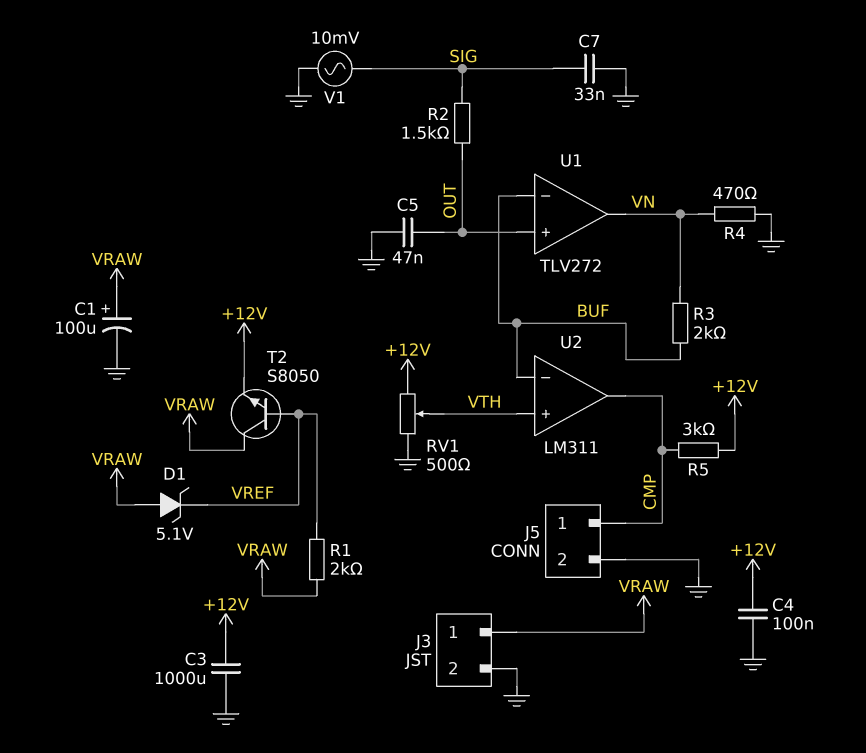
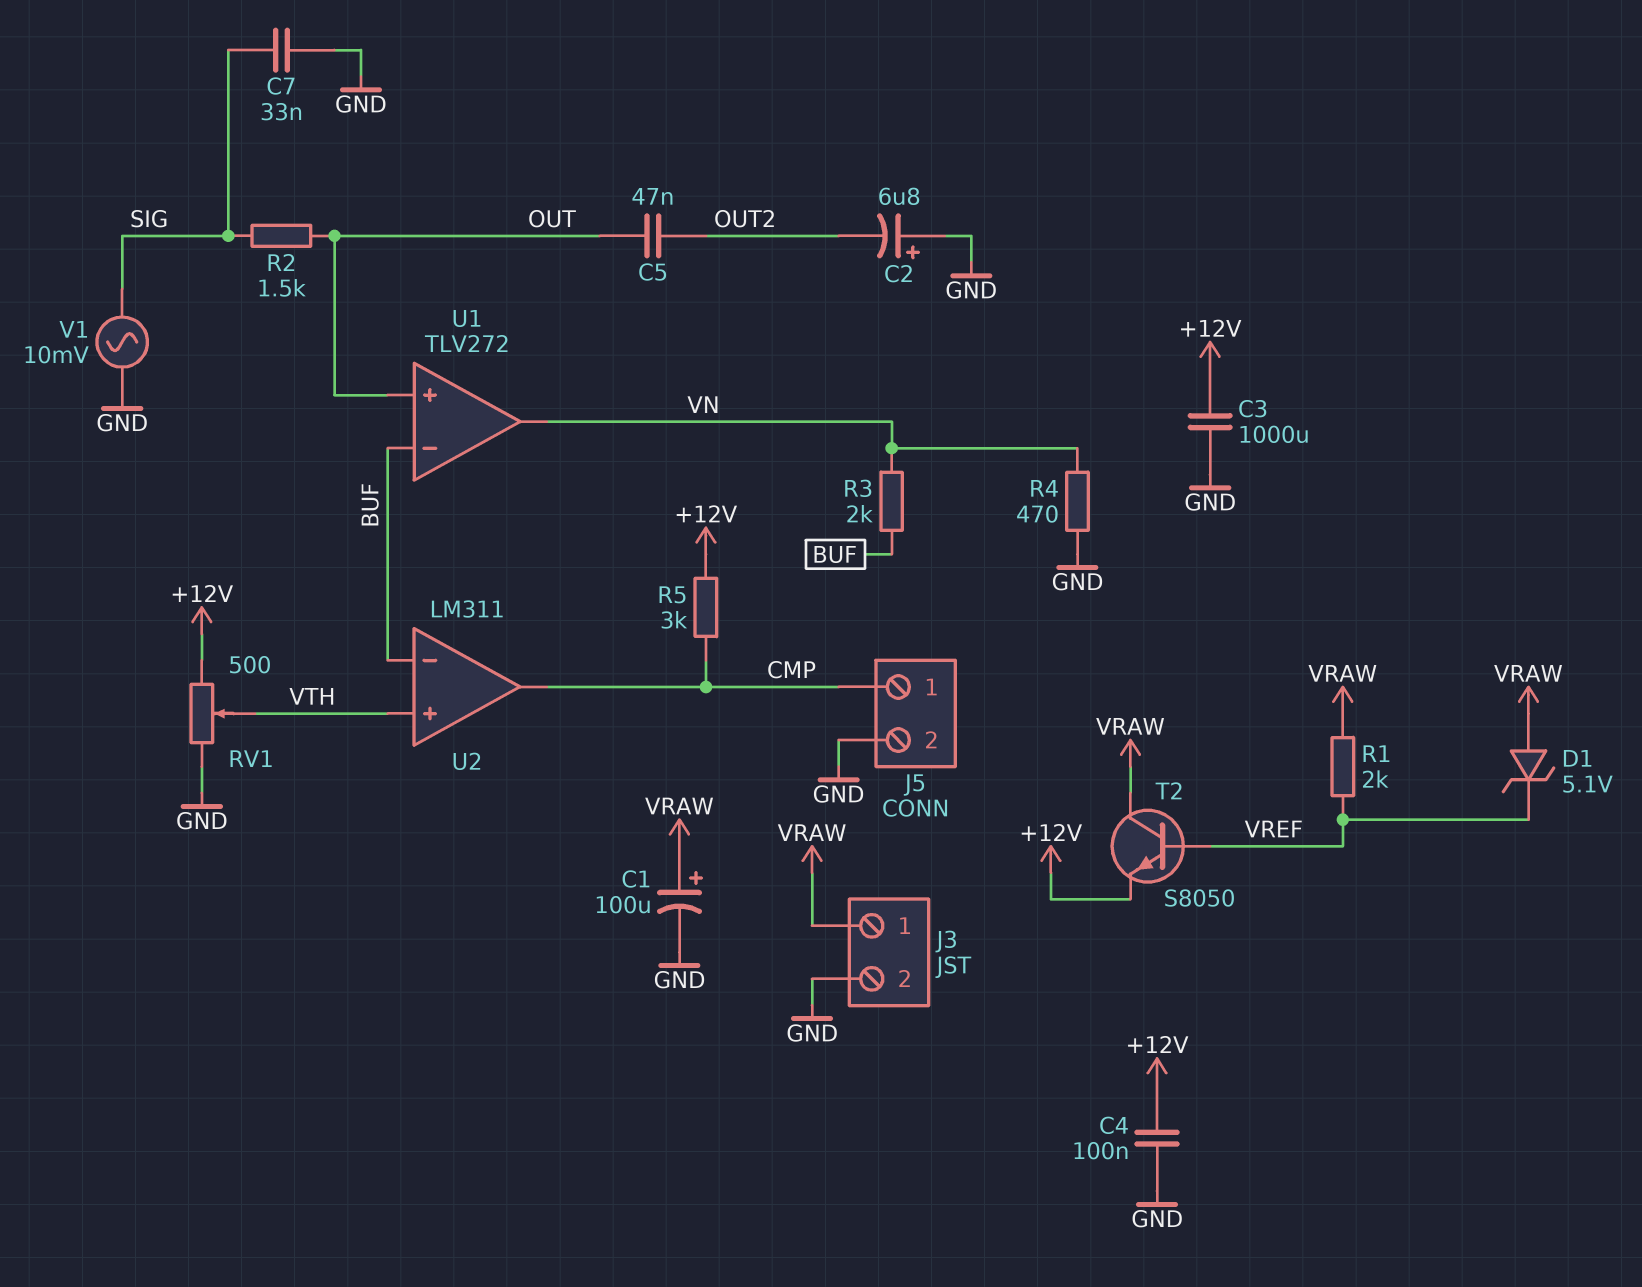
C2: none -> 6.8uF (plus GND, minus OUT2)
C5: 47nF (GND, OUT) -> 47nF (OUT, OUT2)

